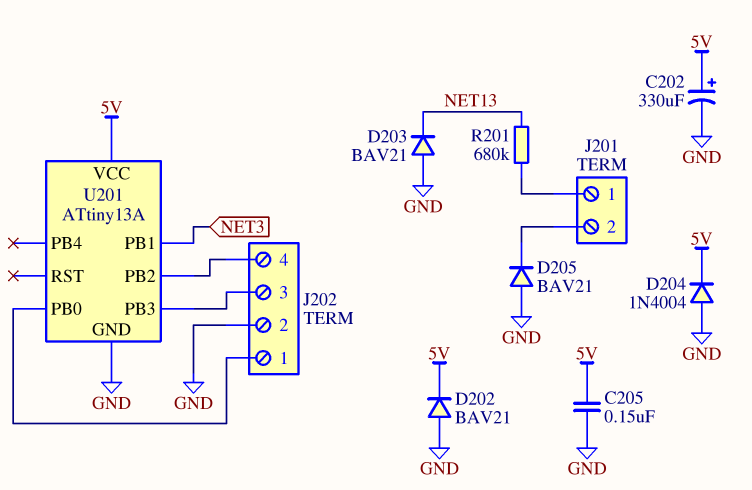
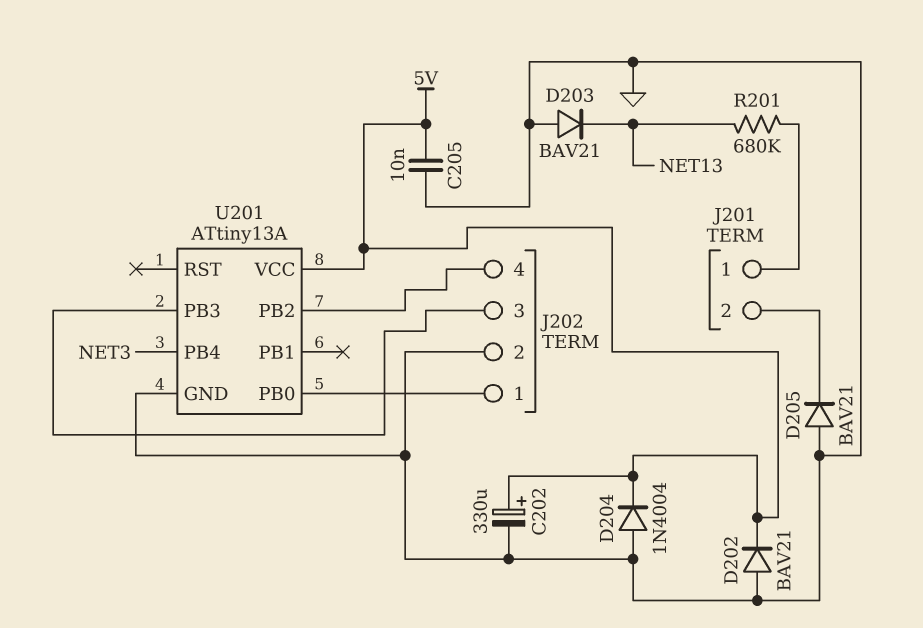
C205: 150nF (5V, GND) -> 10nF (5V, GND)
U201 pin PB1: NET3 -> none
U201 pin PB4: none -> NET3

